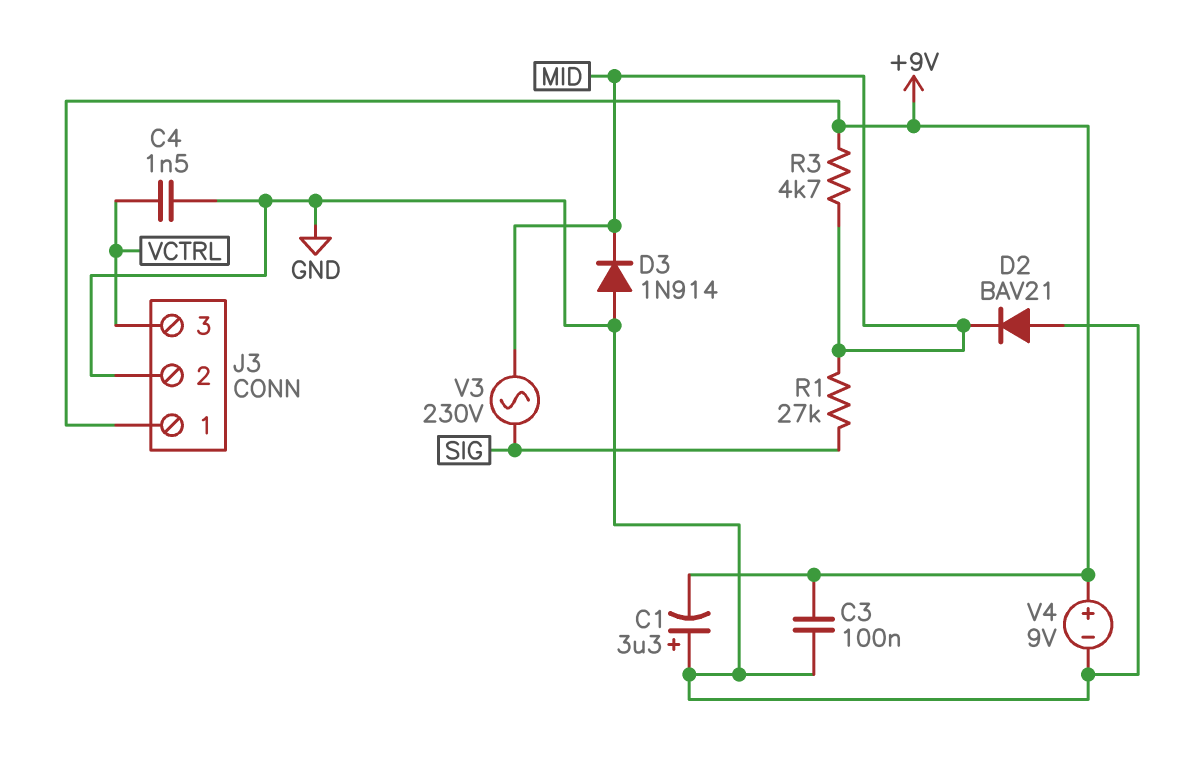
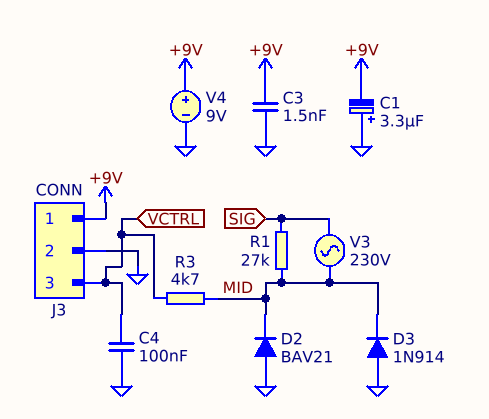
C3: 100nF (+9V, GND) -> 1.5nF (+9V, GND)
C4: 1.5nF (GND, VCTRL) -> 100nF (GND, VCTRL)
R3: 4.7k (+9V, MID) -> 4.7k (MID, VCTRL)

